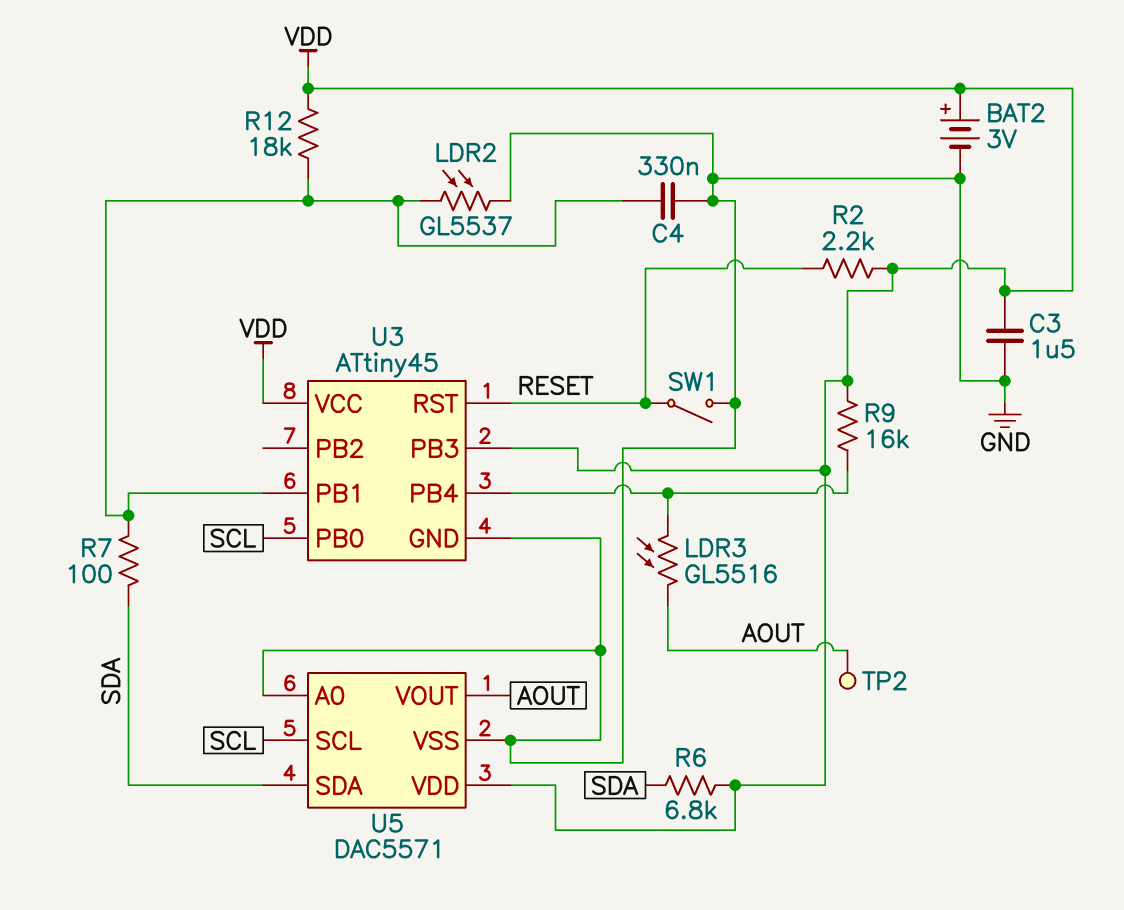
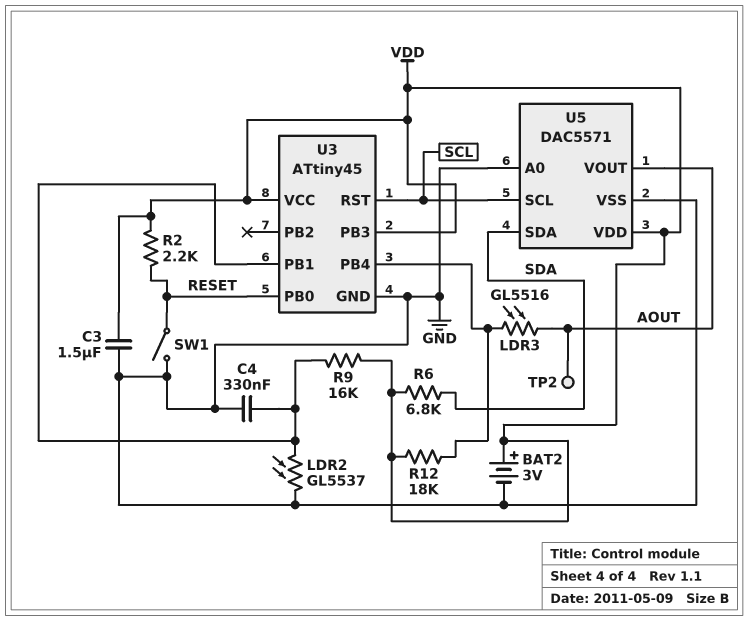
R7: 100 (SDA, U3/PB1) -> none
R9: 16k (U3/PB4, VDD) -> 16k (U3/PB1, VDD)
R12: 18k (U3/PB1, VDD) -> 18k (U3/PB4, VDD)
U3 pin PB0: SCL -> RESET
U3 pin RST: RESET -> SCL

